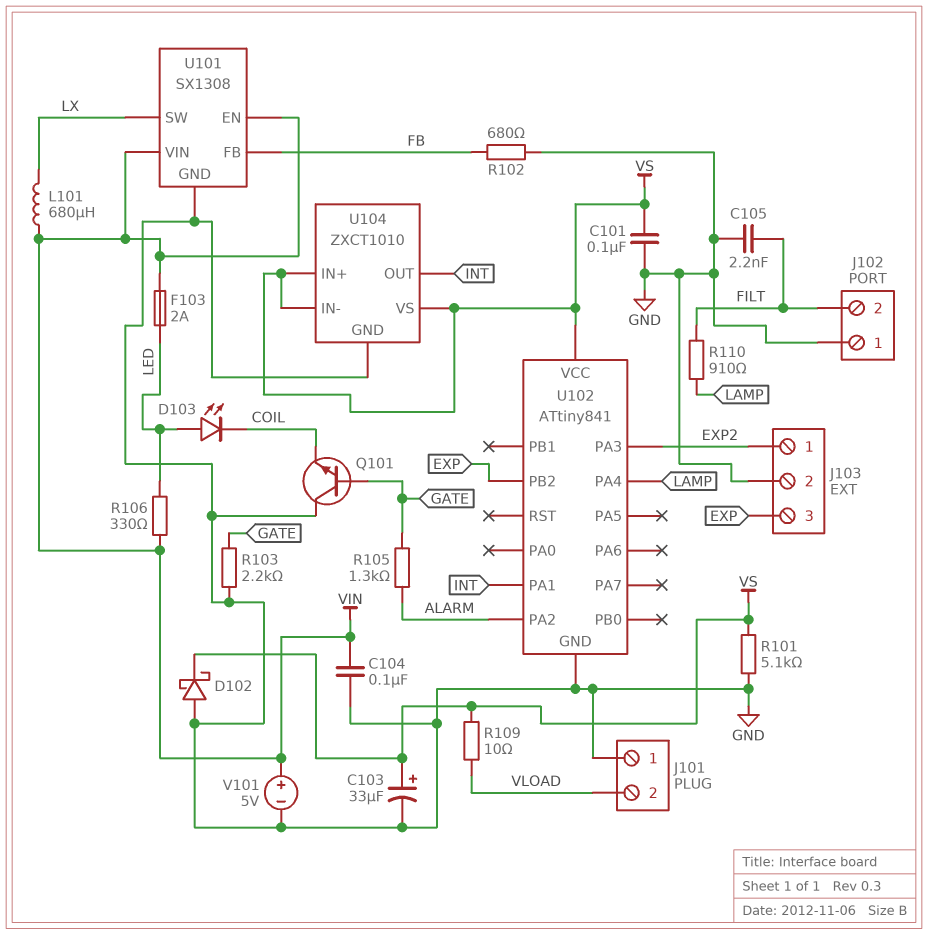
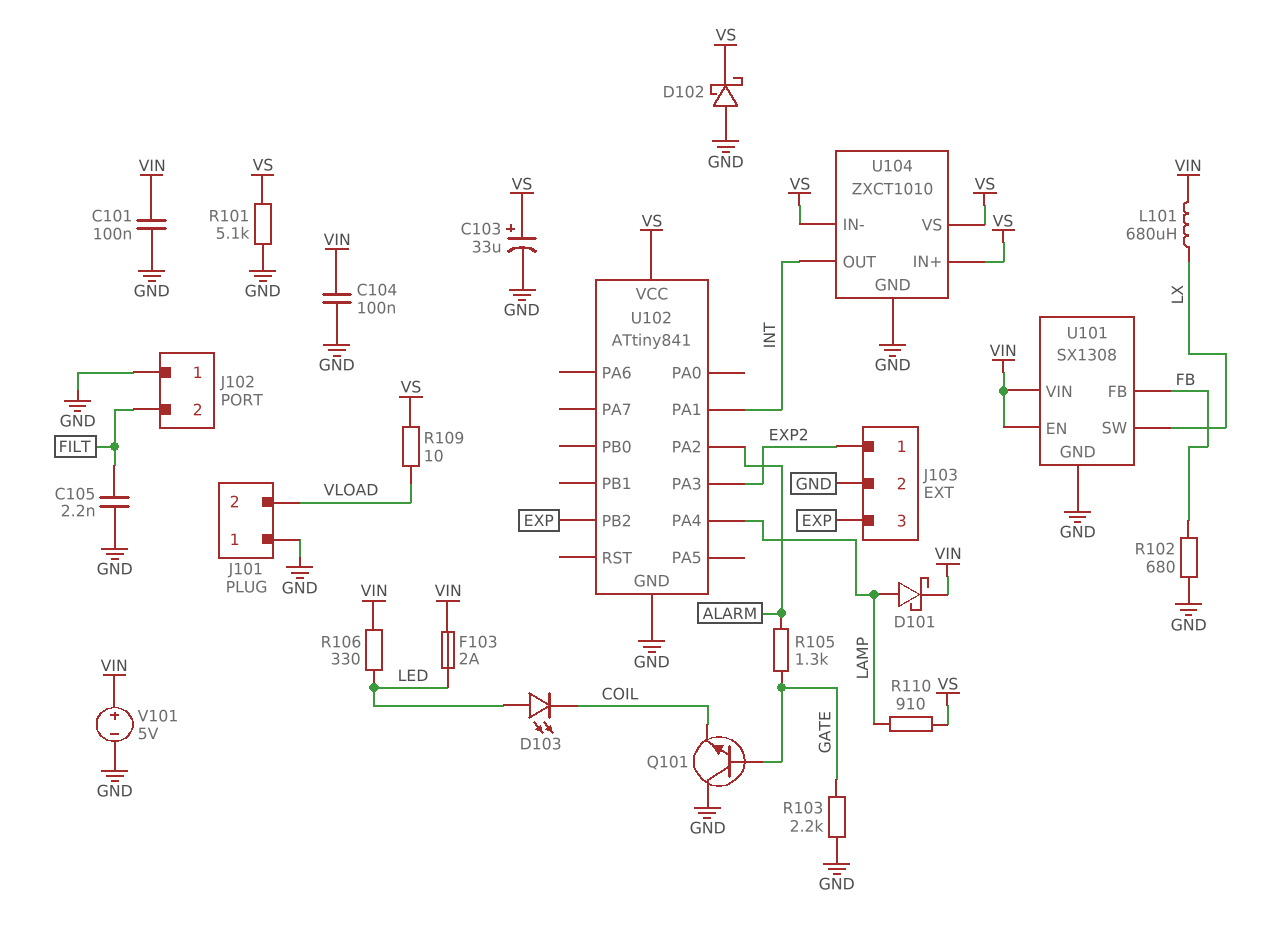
C101: 100nF (GND, VS) -> 100nF (GND, VIN)
D101: none -> schottky (A LAMP, K VIN)
R110: 910 (FILT, LAMP) -> 910 (LAMP, VS)

